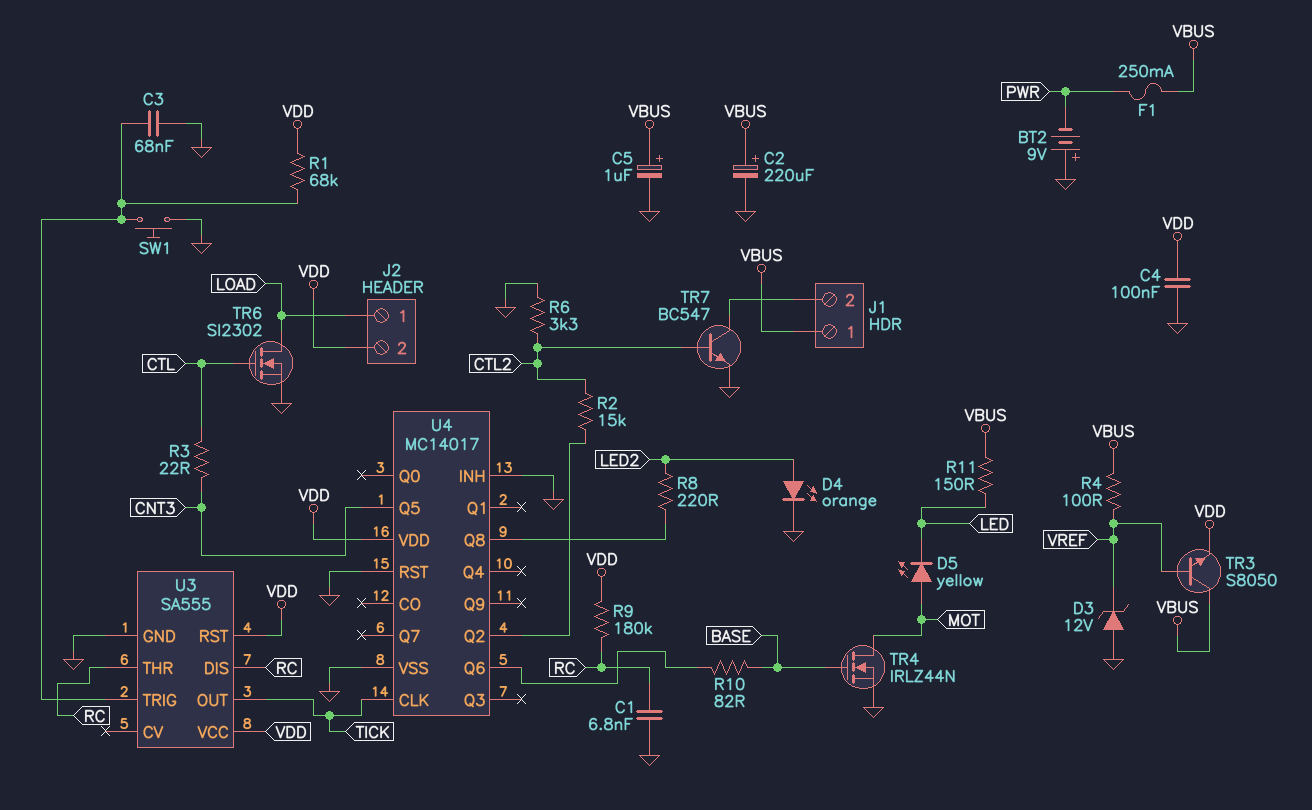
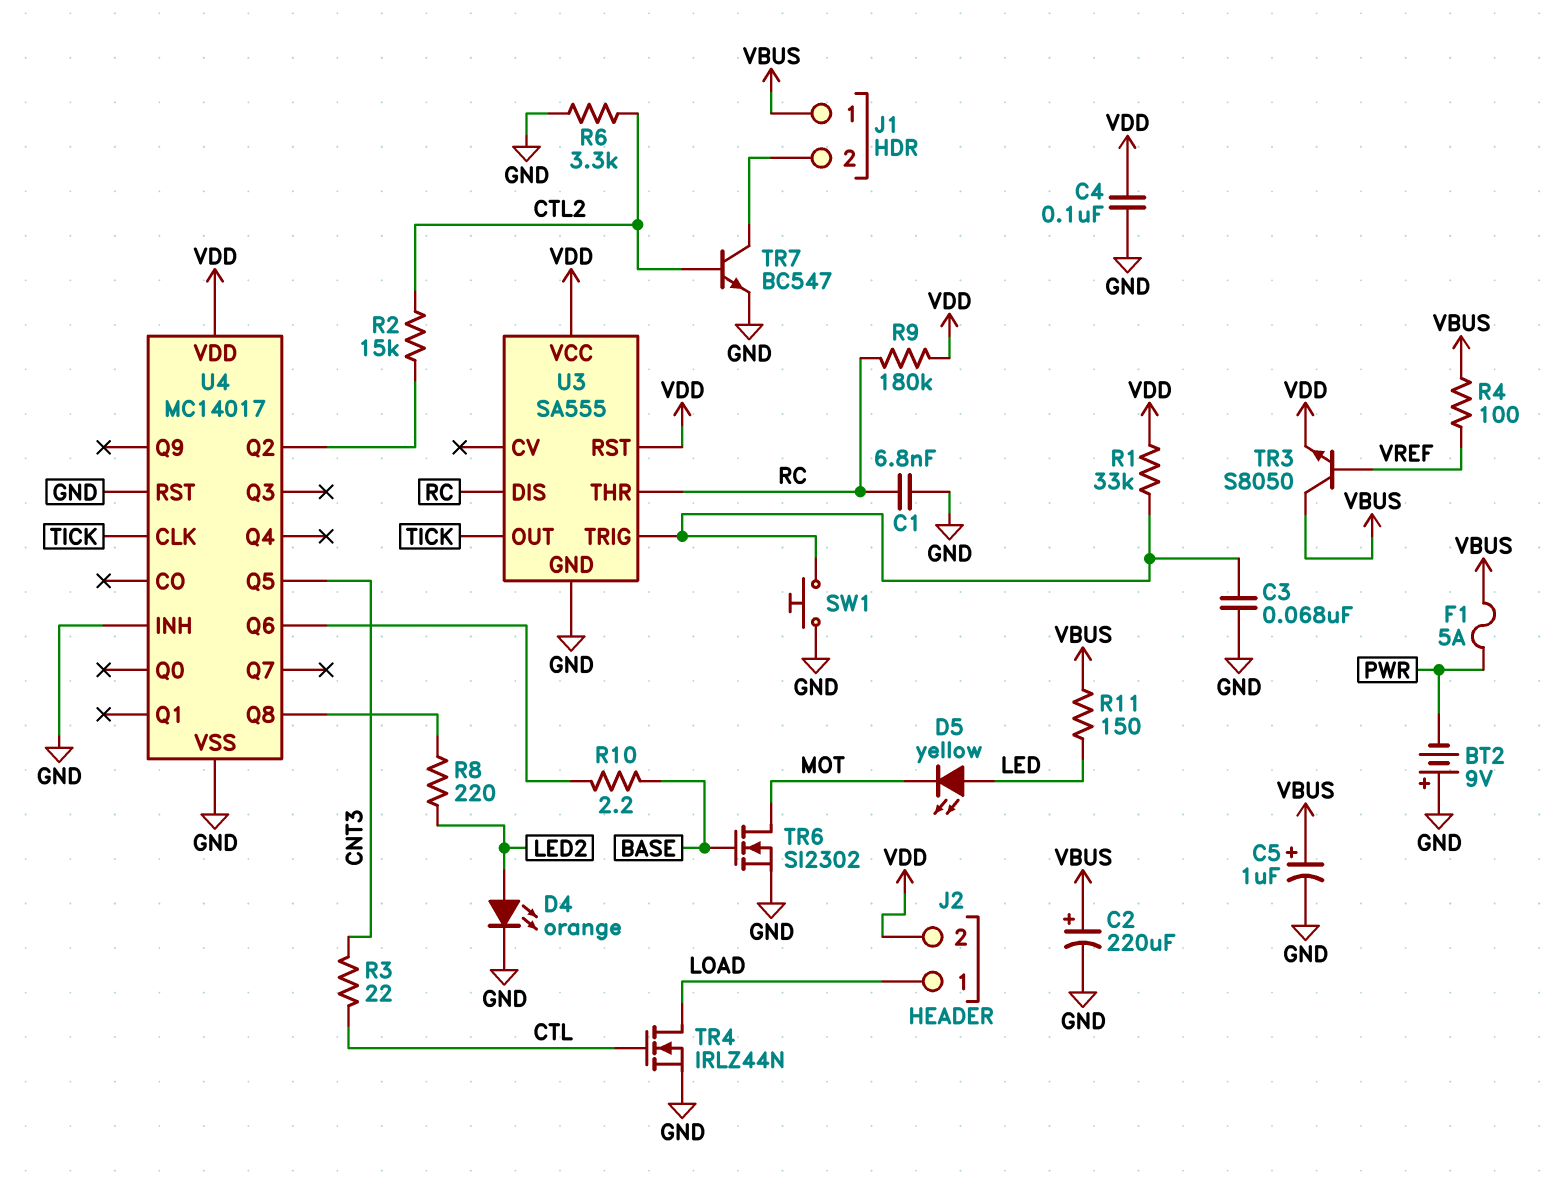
D3: zener 12V (A GND, K VREF) -> none
D5: LED yellow (A MOT, K LED) -> LED yellow (A LED, K MOT)
F1: 250mA (PWR, VBUS) -> 5A (PWR, VBUS)
R1: 68k (U3/TRIG, VDD) -> 33k (U3/TRIG, VDD)
R10: 82 (BASE, U4/Q6) -> 2.2 (BASE, U4/Q6)
TR4: NMOS IRLZ44N (G BASE, D MOT, S GND) -> NMOS IRLZ44N (G CTL, D LOAD, S GND)
TR6: NMOS SI2302 (G CTL, D LOAD, S GND) -> NMOS SI2302 (G BASE, D MOT, S GND)

